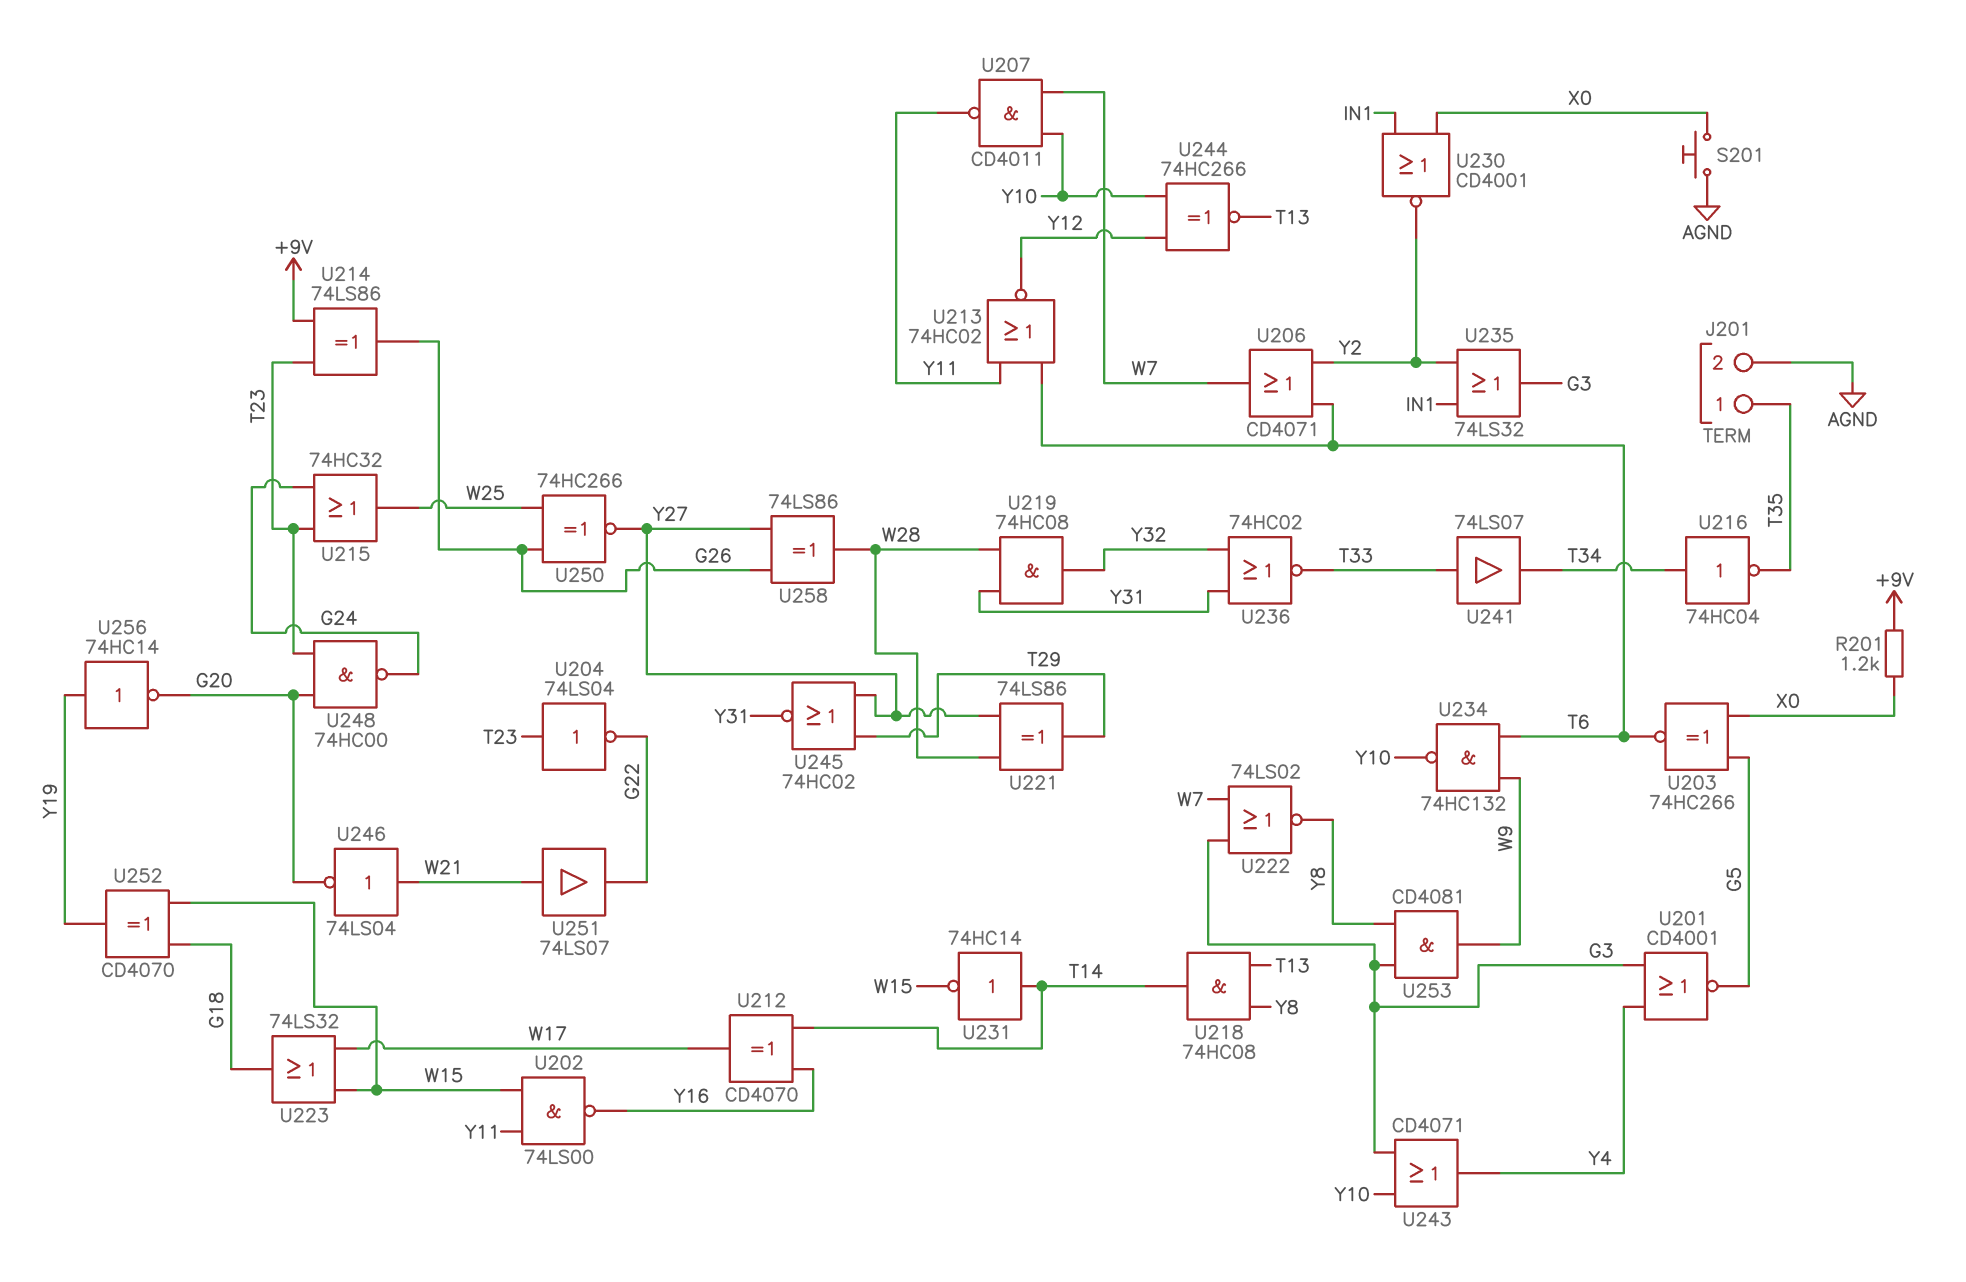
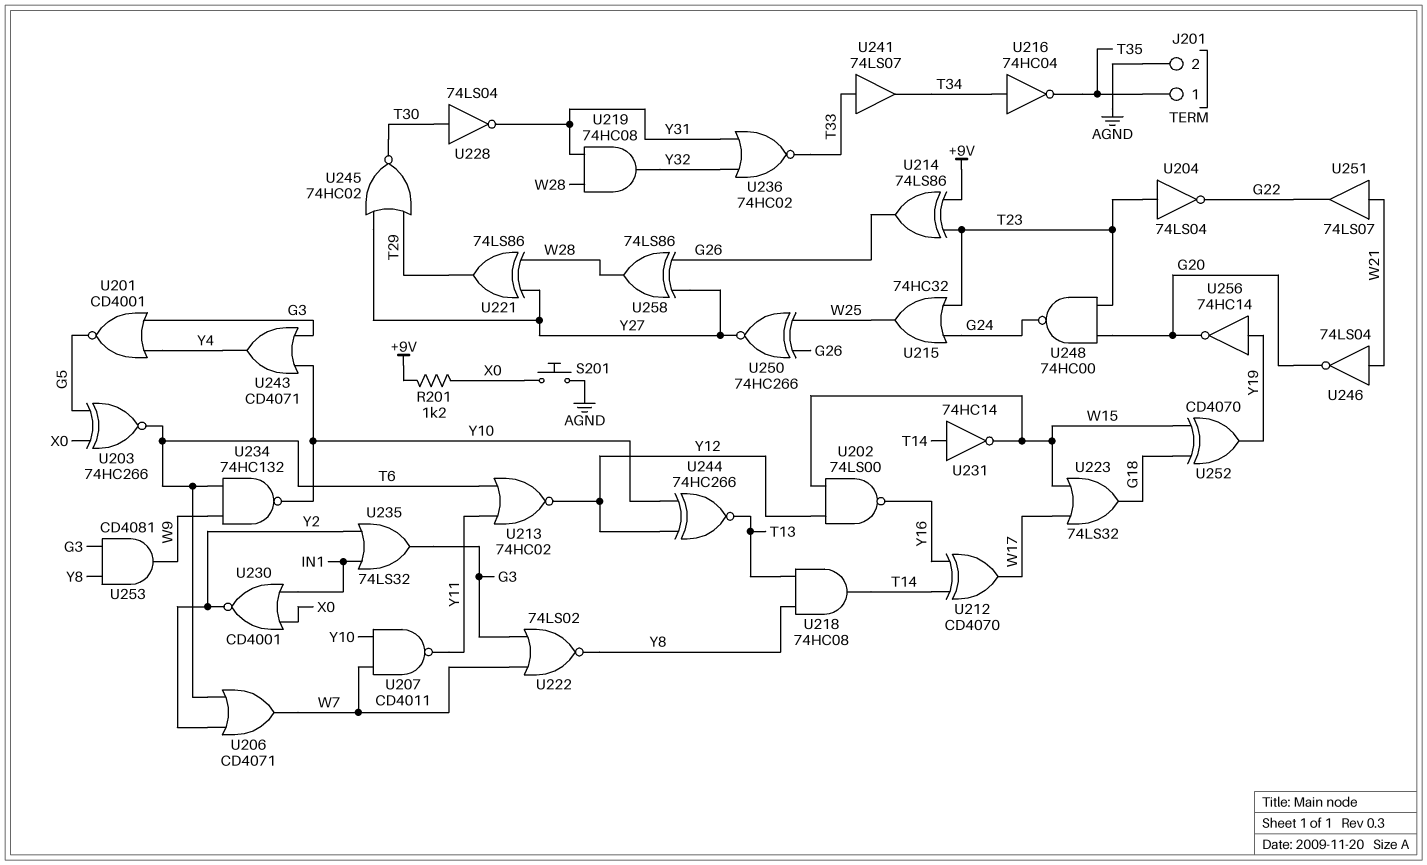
U202: NAND 74LS00 (in W15, in Y11, out Y16) -> NAND 74LS00 (in W15, in Y12, out Y16)
U228: none -> NOT 74LS04 (in T30, out Y31)
U245: NOR 74HC02 (in T29, in Y27, out Y31) -> NOR 74HC02 (in T29, in Y27, out T30)

